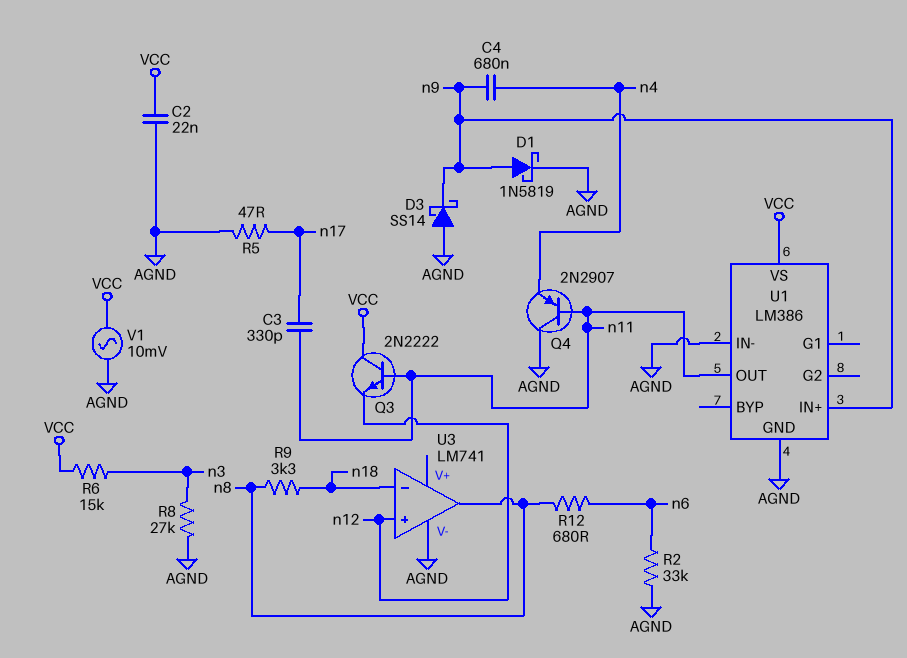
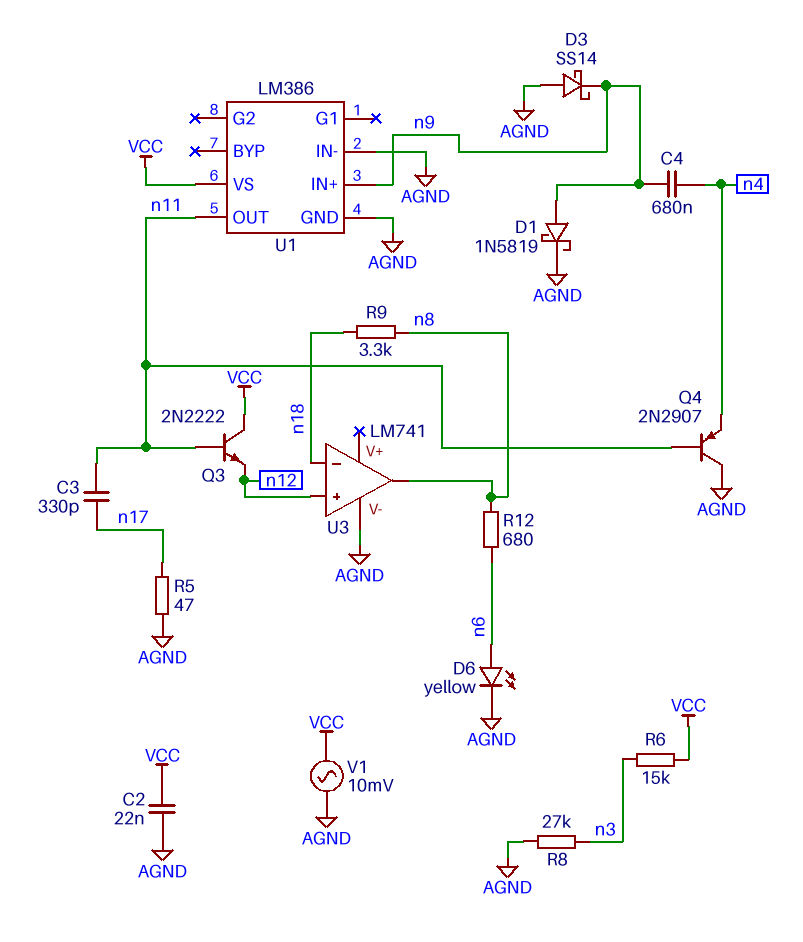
D6: none -> LED yellow (A n6, K AGND)
R2: 33k (AGND, n6) -> none

